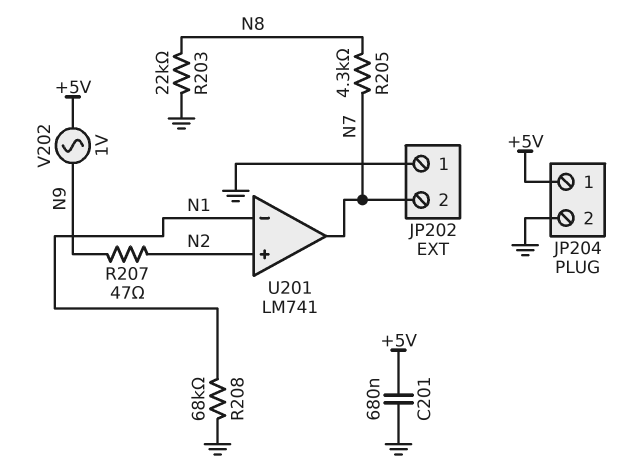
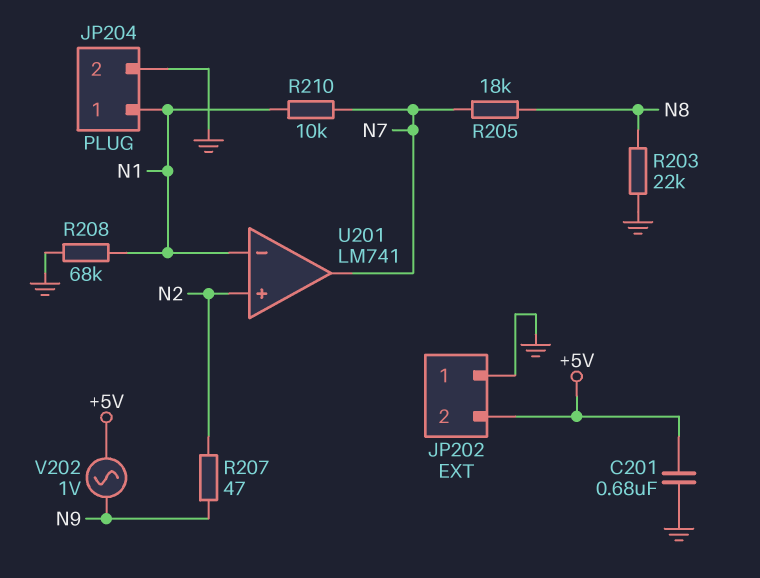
JP202 pin 2: N7 -> +5V
JP204 pin 1: +5V -> N1
R205: 4.3k (N7, N8) -> 18k (N7, N8)
R210: none -> 10k (N1, N7)

